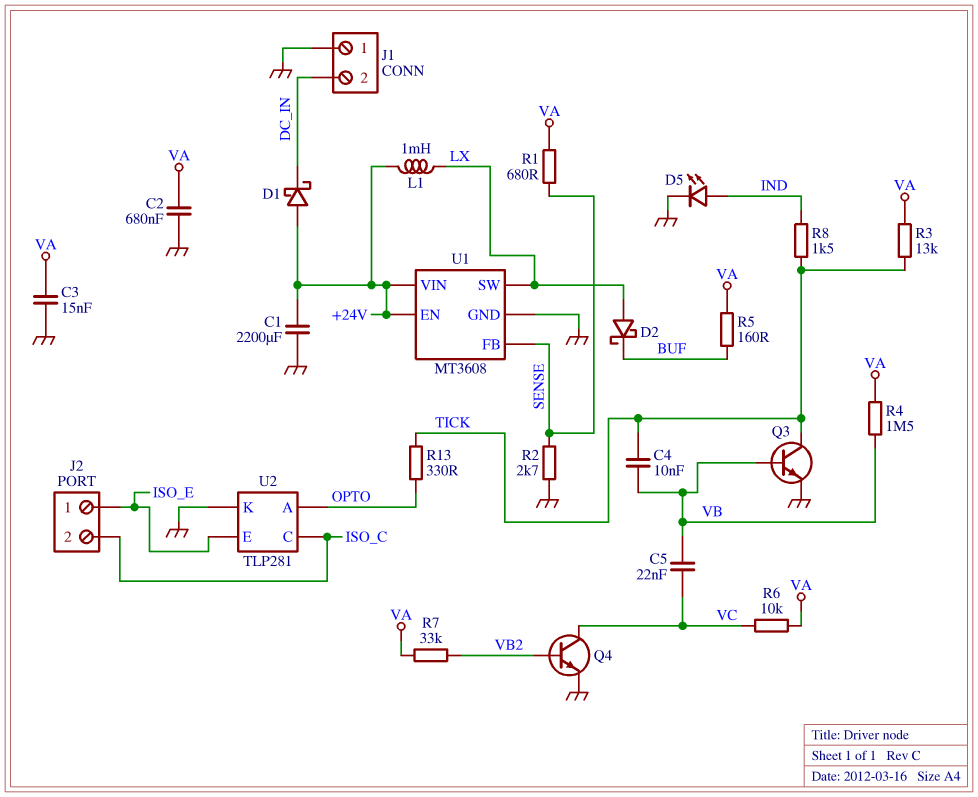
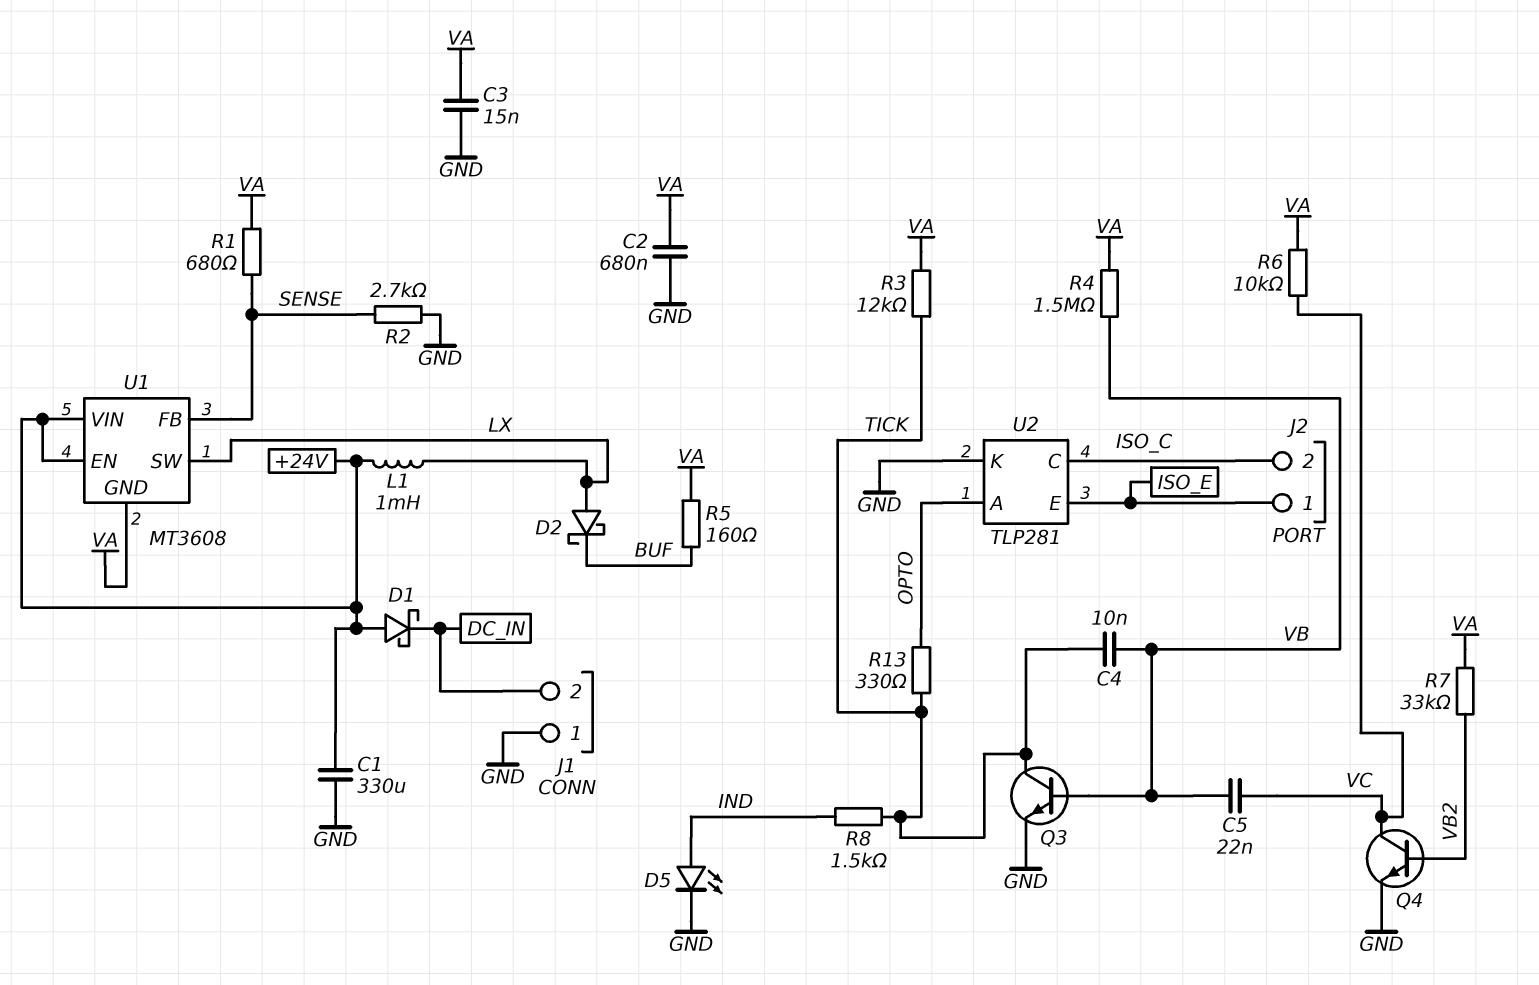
C1: 2200uF (+24V, GND) -> 330uF (+24V, GND)
R3: 13k (TICK, VA) -> 12k (TICK, VA)
U1 pin GND: GND -> VA

